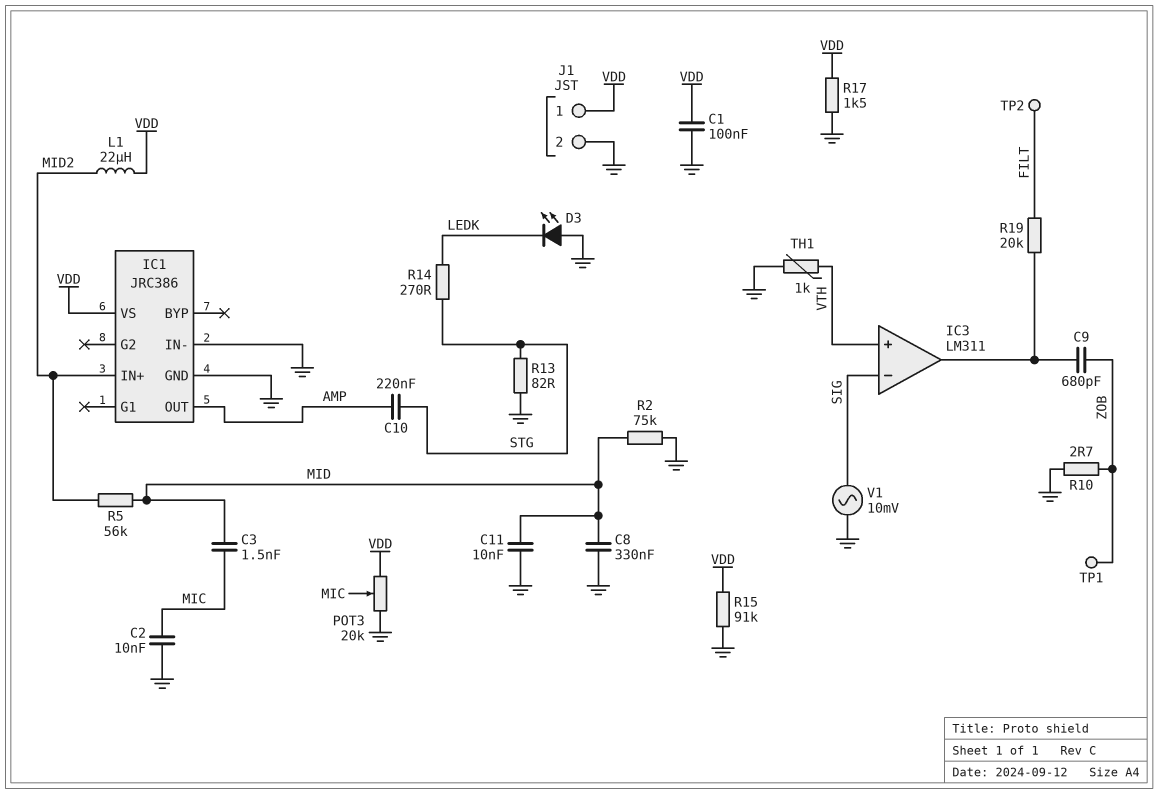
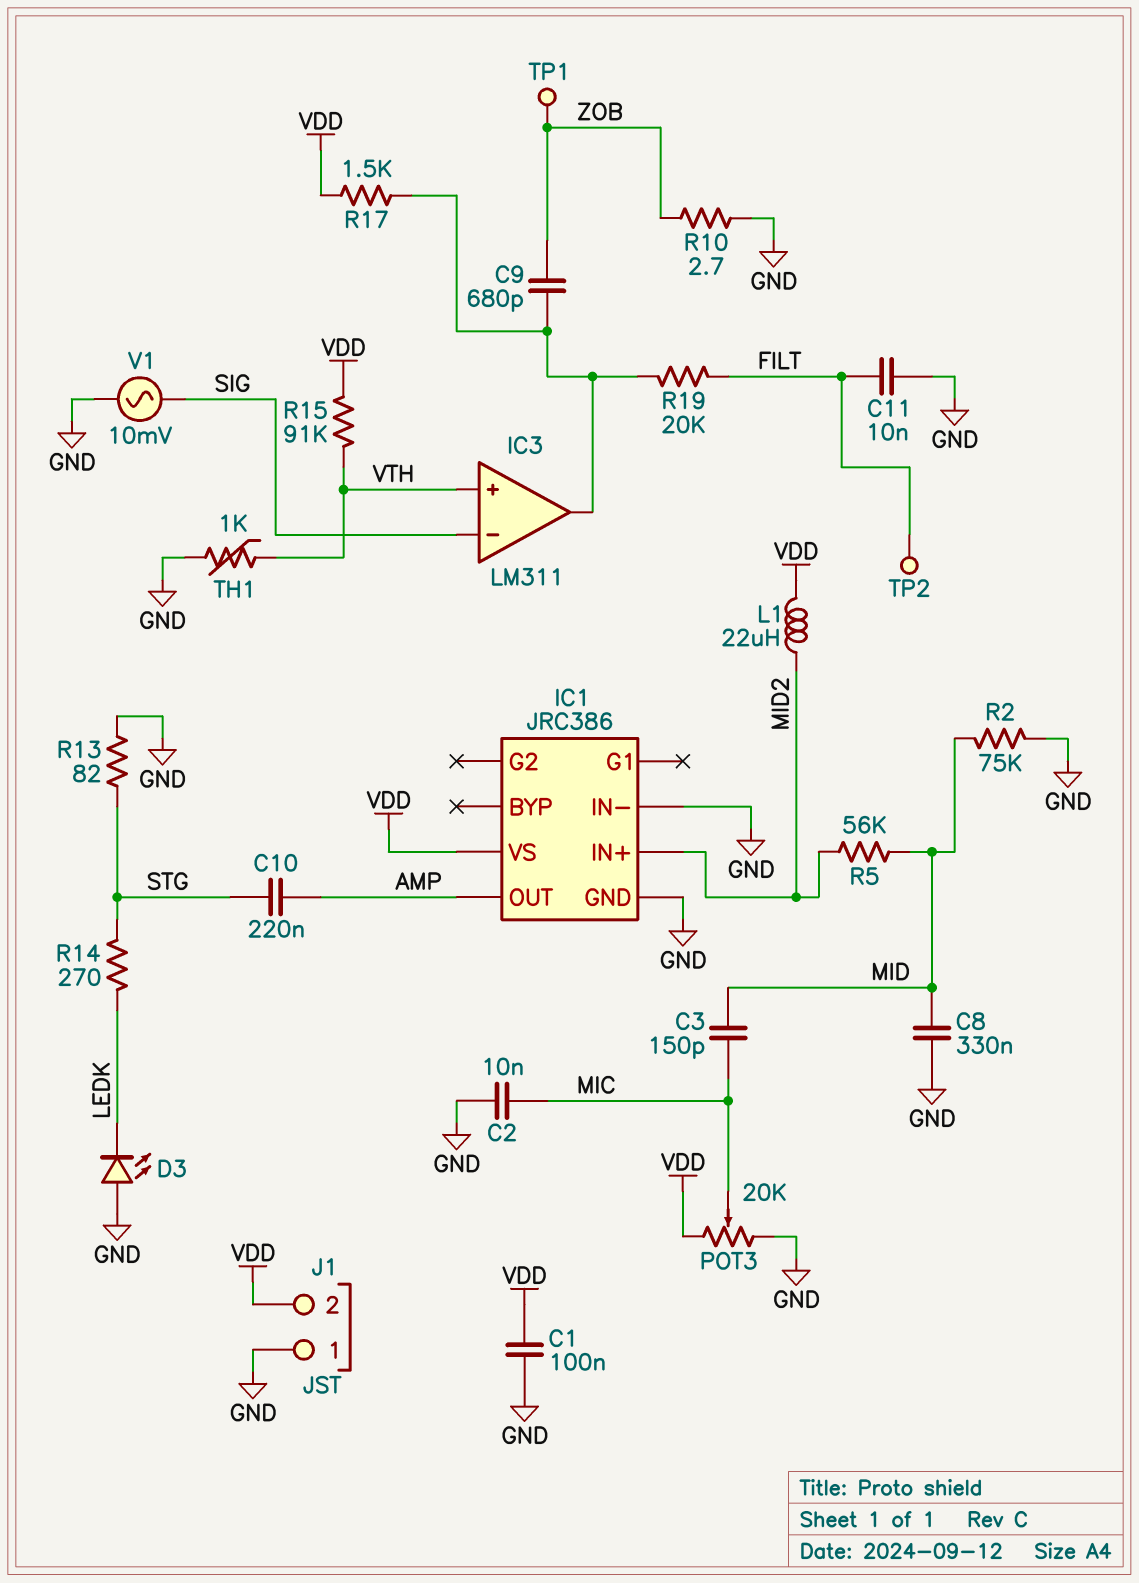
C3: 1.5nF (MIC, MID) -> 150pF (MIC, MID)
C11: 10nF (GND, MID) -> 10nF (FILT, GND)
J1 pin 1: VDD -> GND
J1 pin 2: GND -> VDD
R15: 91k (GND, VDD) -> 91k (VDD, VTH)
R17: 1.5k (GND, VDD) -> 1.5k (IC3/out, VDD)

